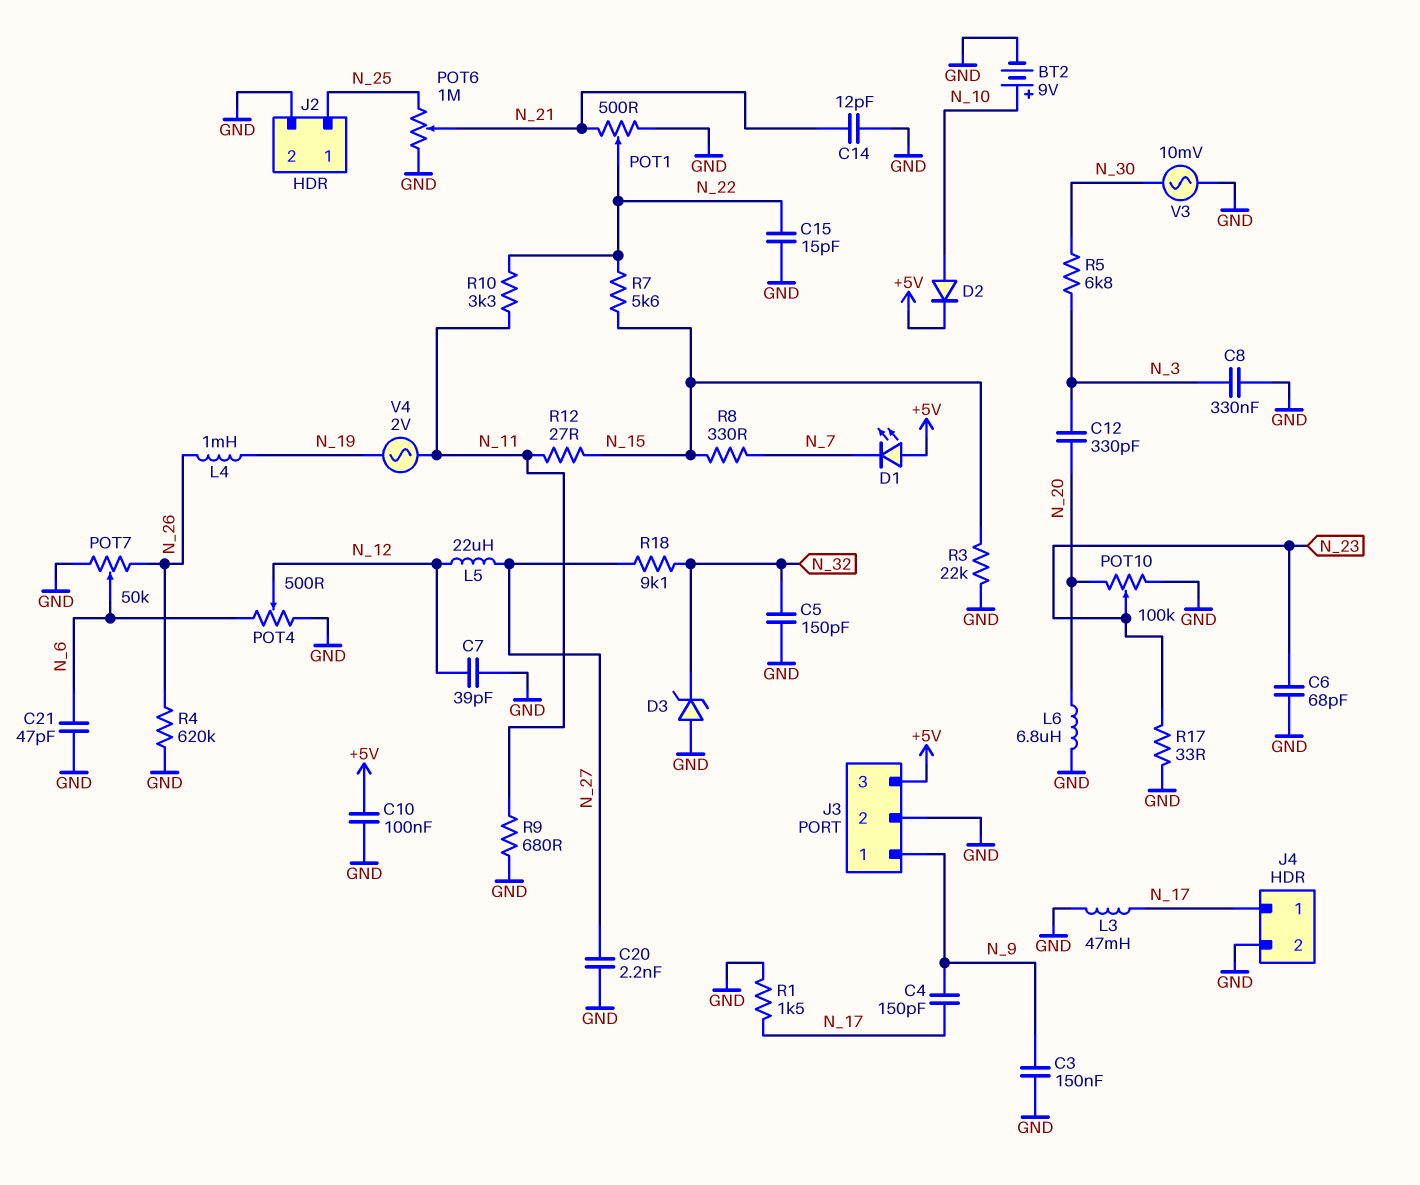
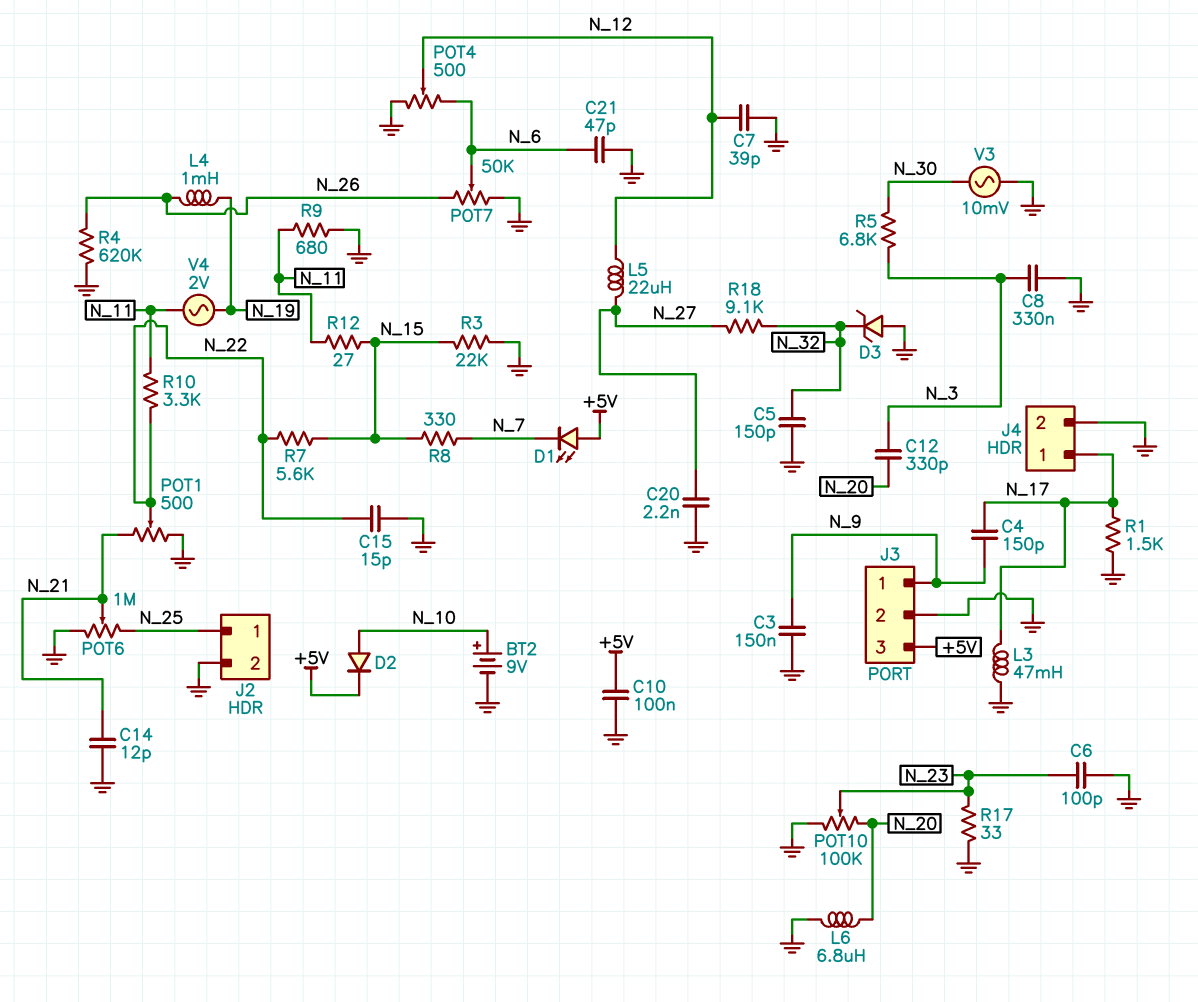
C6: 68pF (GND, N_23) -> 100pF (GND, N_23)

